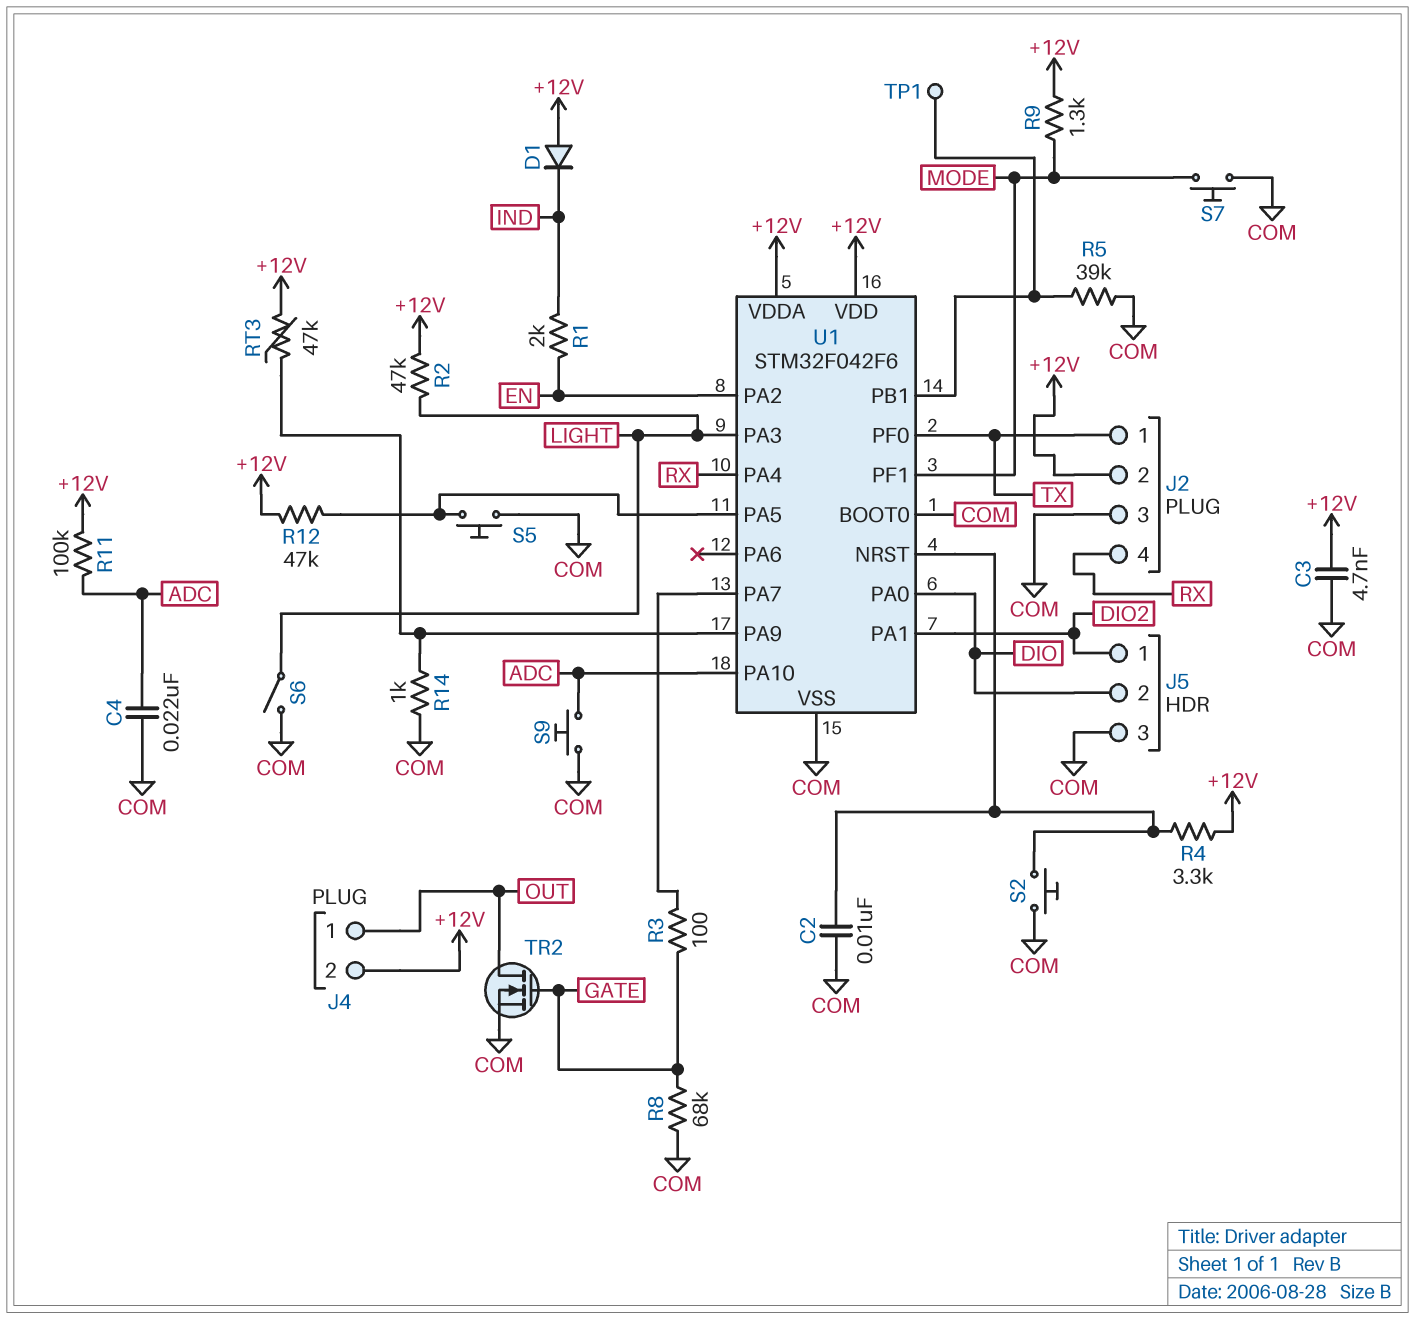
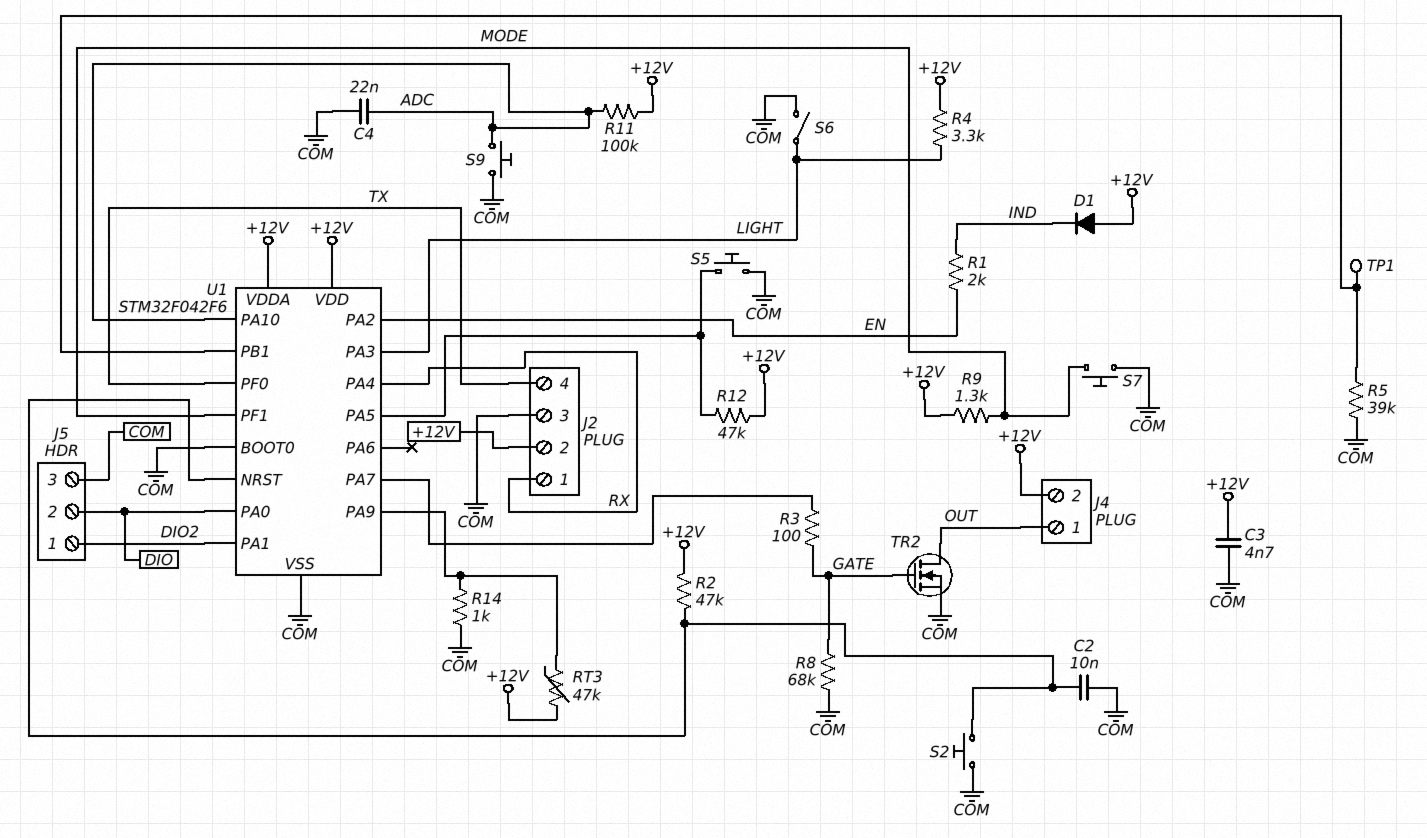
J2 pin 1: TX -> RX
J2 pin 4: RX -> TX
R2: 47k (+12V, LIGHT) -> 47k (+12V, U1/NRST)
R4: 3.3k (+12V, U1/NRST) -> 3.3k (+12V, LIGHT)

